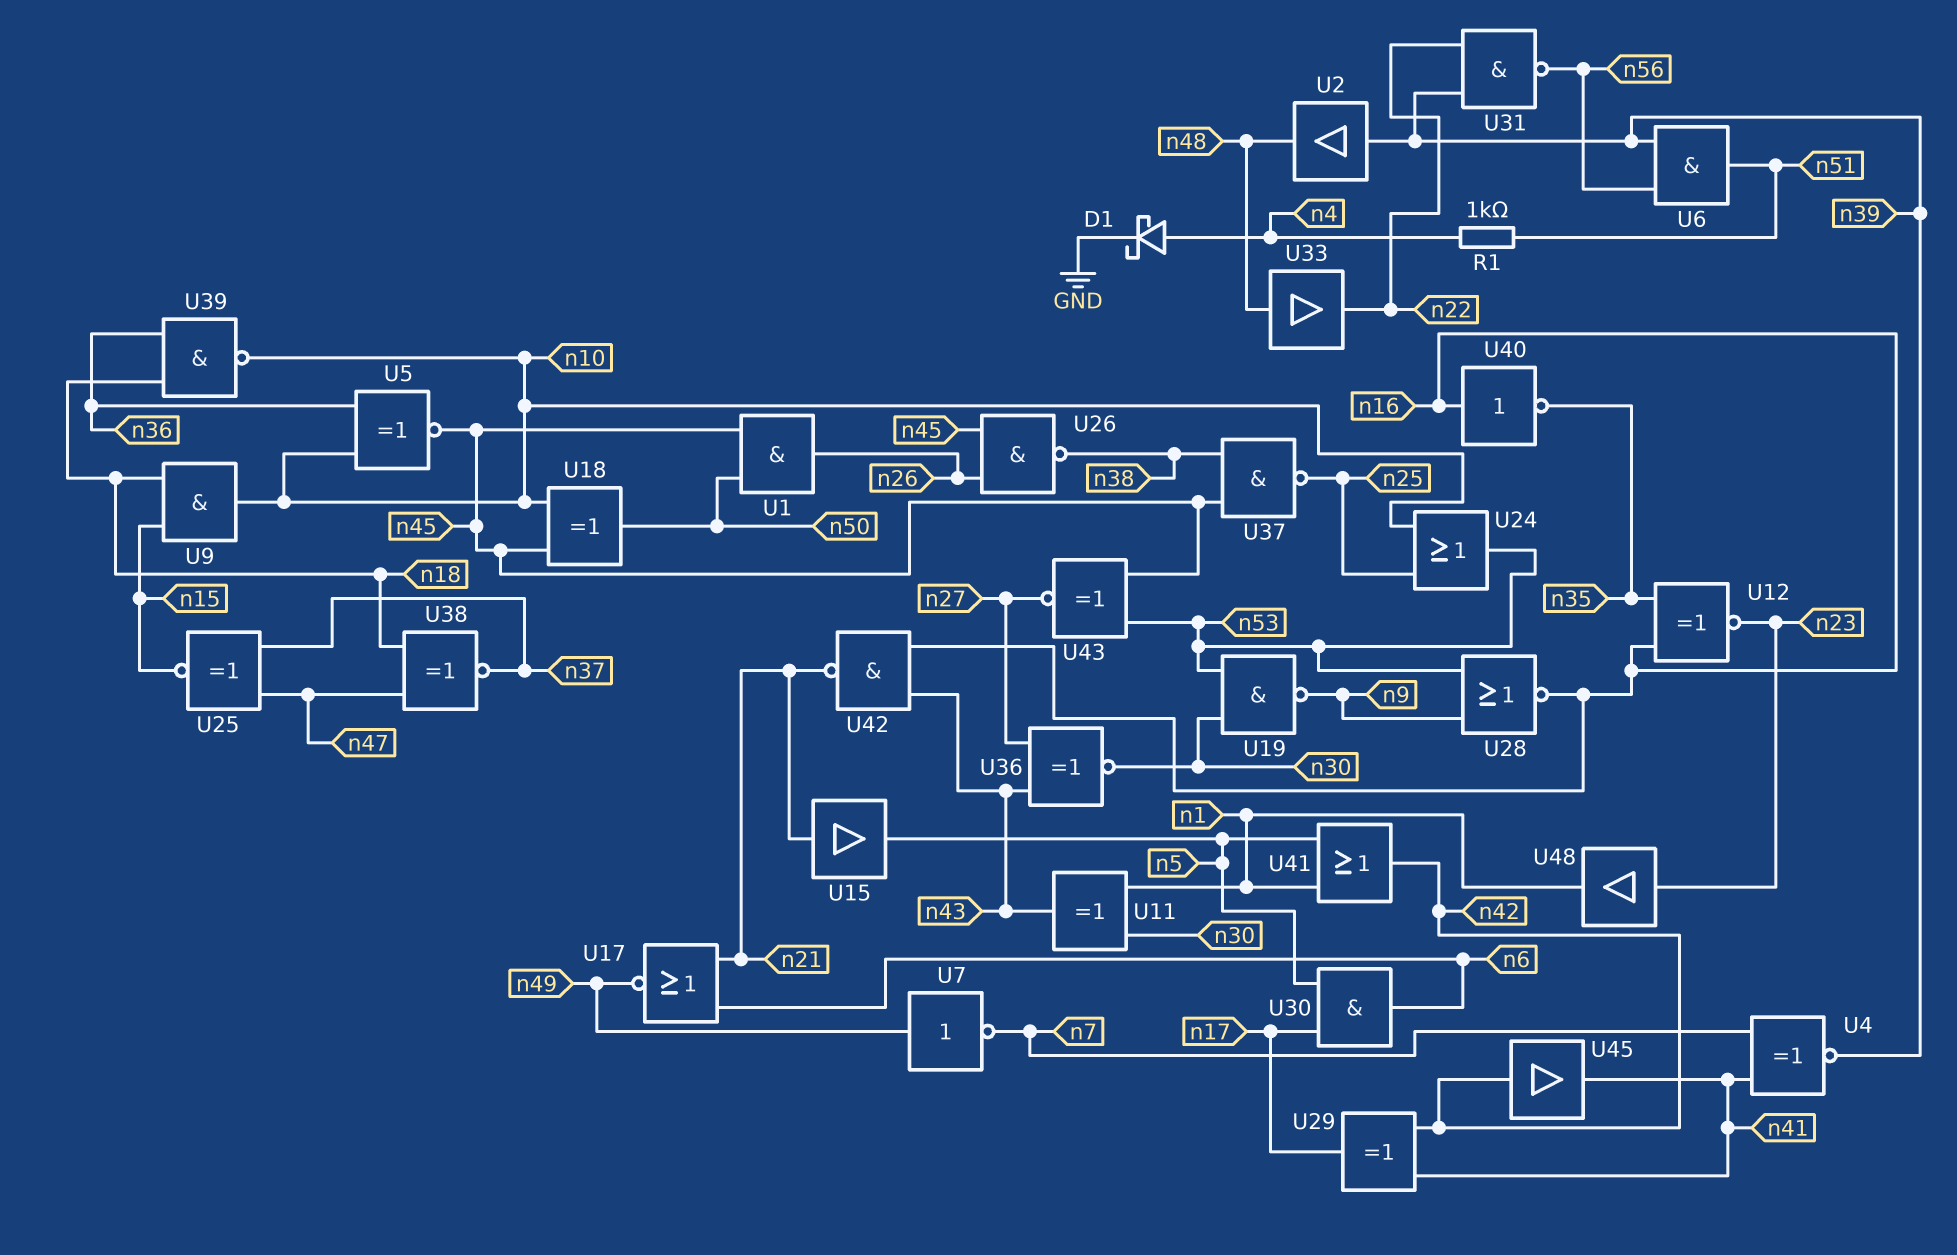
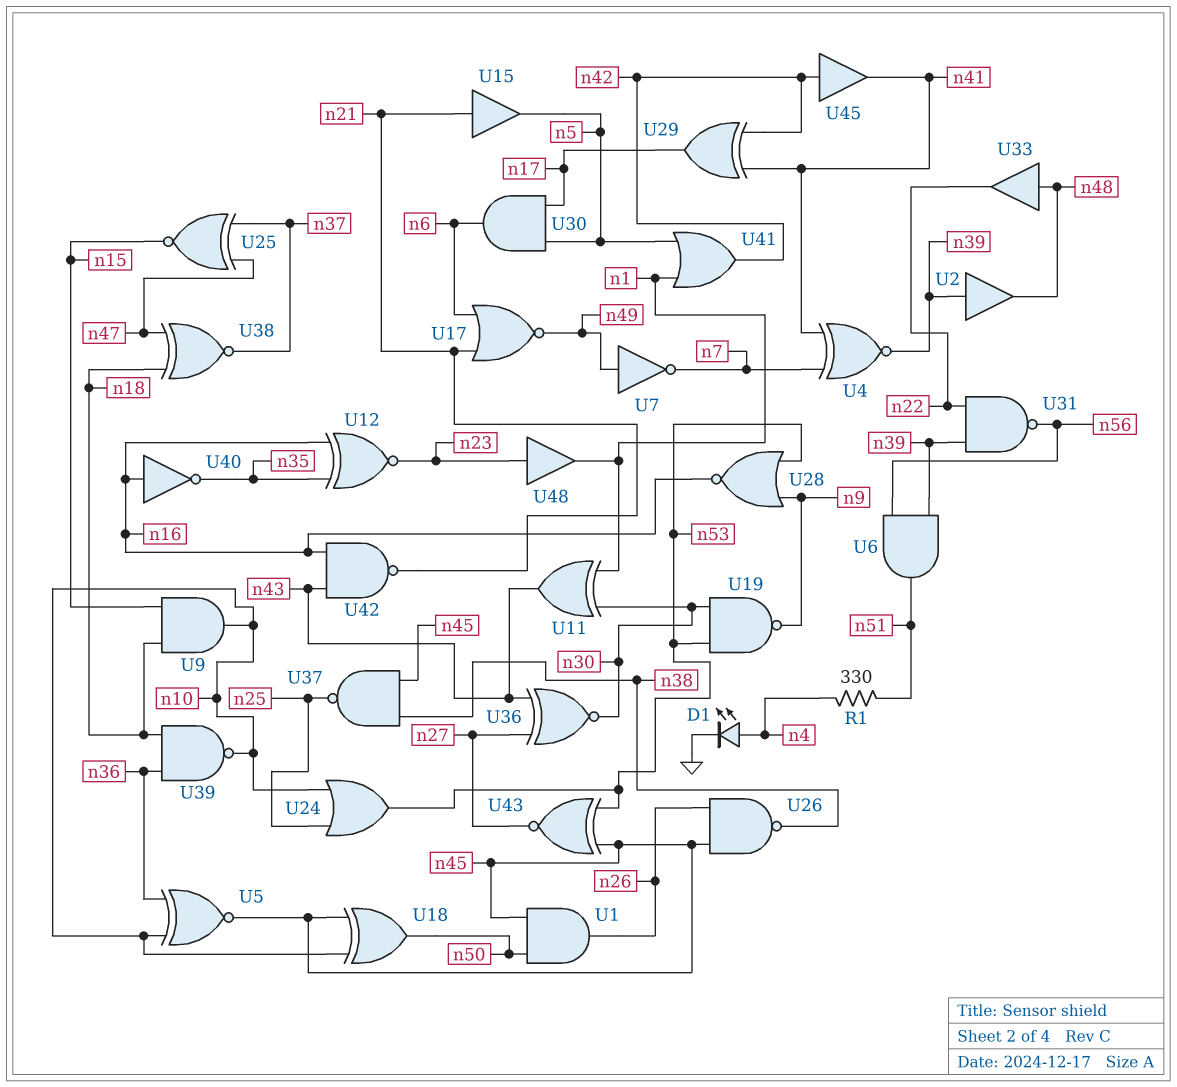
D1: schottky (A n4, K GND) -> LED (A n4, K GND)
R1: 1k (n4, n51) -> 330 (n4, n51)

